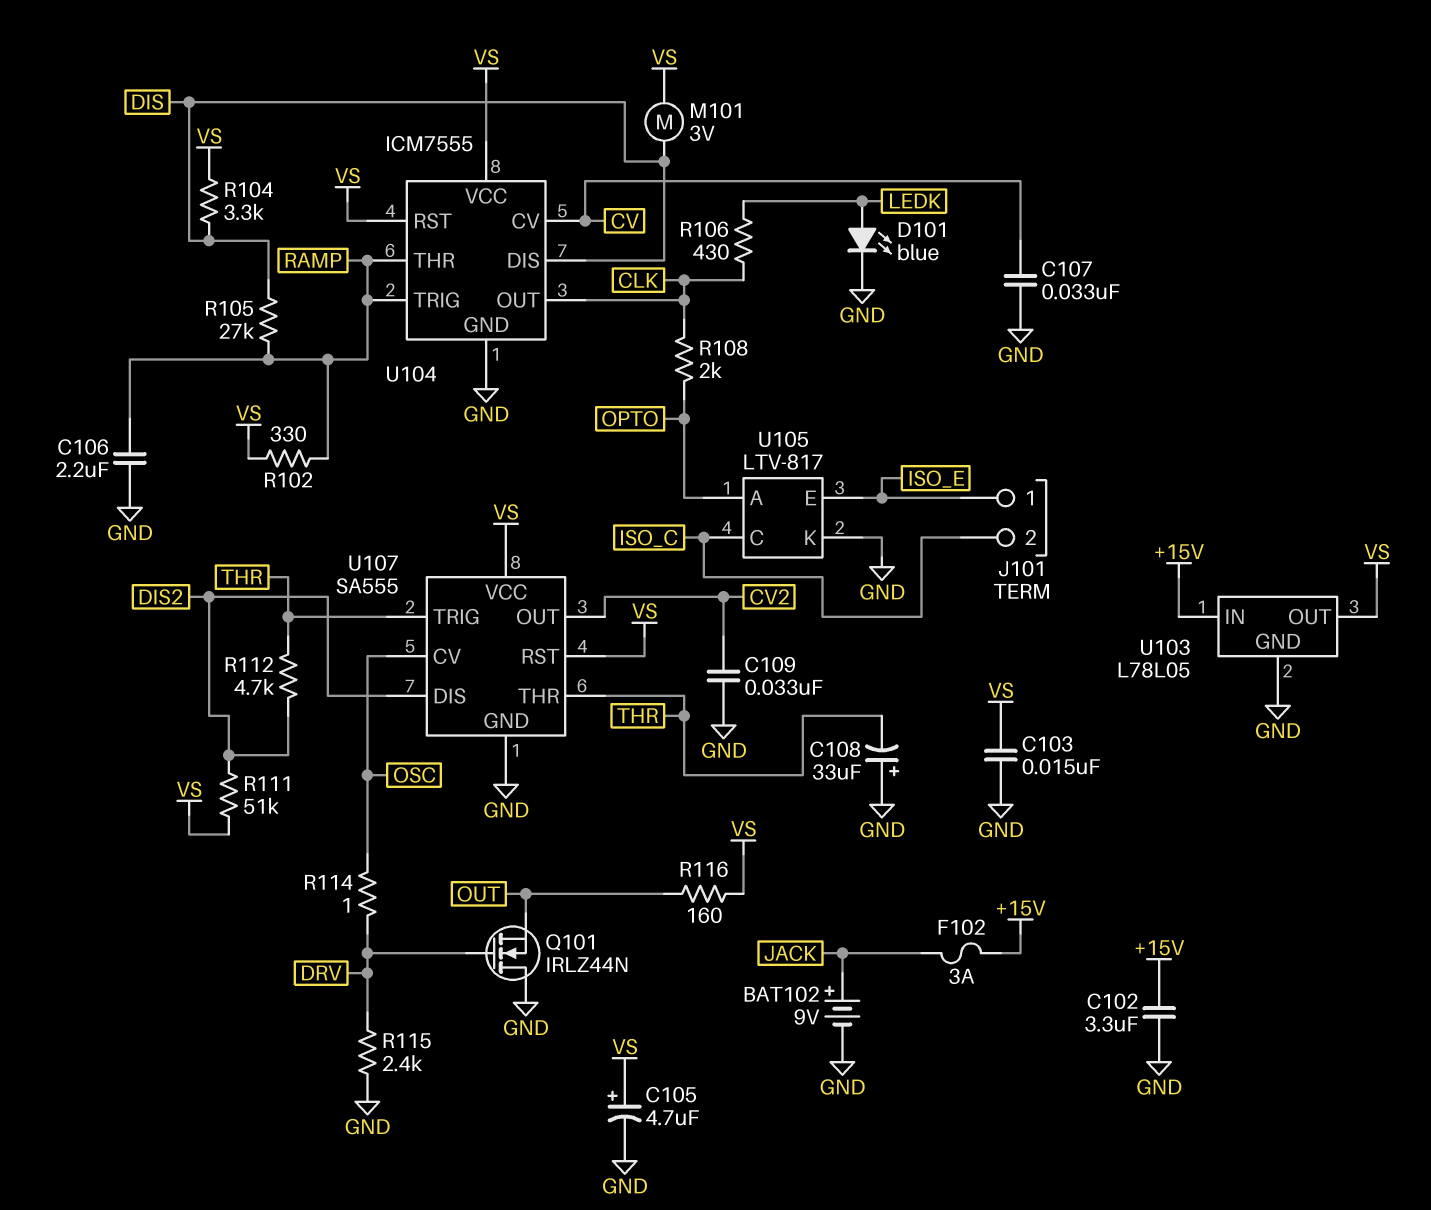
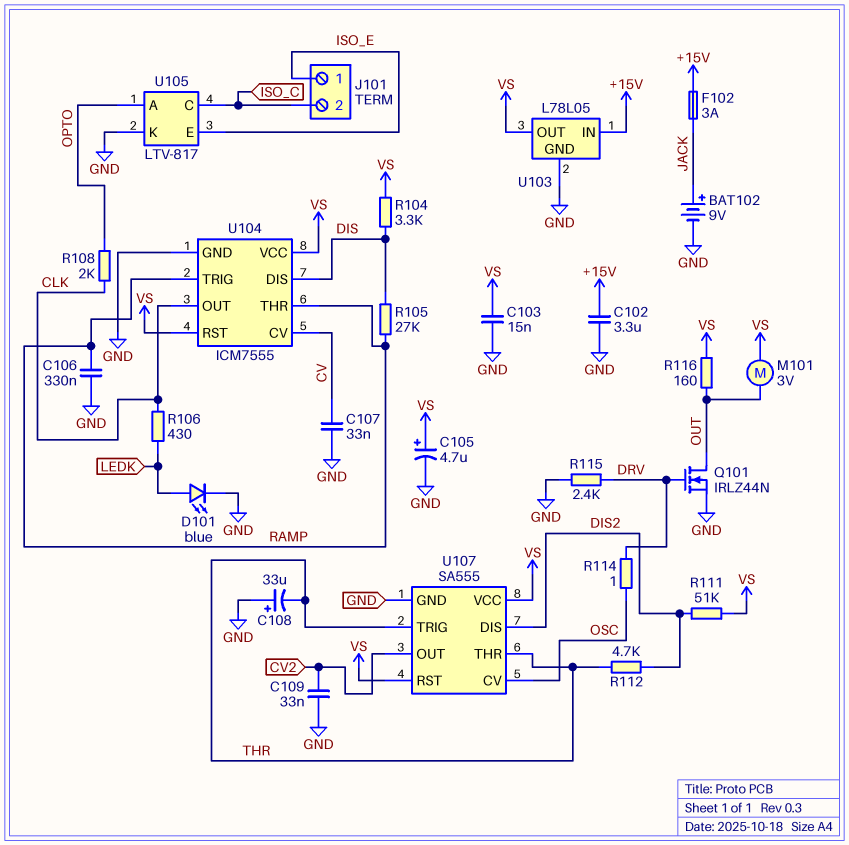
C106: 2.2uF (GND, RAMP) -> 330nF (GND, RAMP)
M101: motor 3V (DIS, VS) -> motor 3V (OUT, VS)
Q101: NMOS IRLZ44N (G DRV, D GND, S OUT) -> NMOS IRLZ44N (G DRV, D OUT, S GND)
R102: 330 (RAMP, VS) -> none

